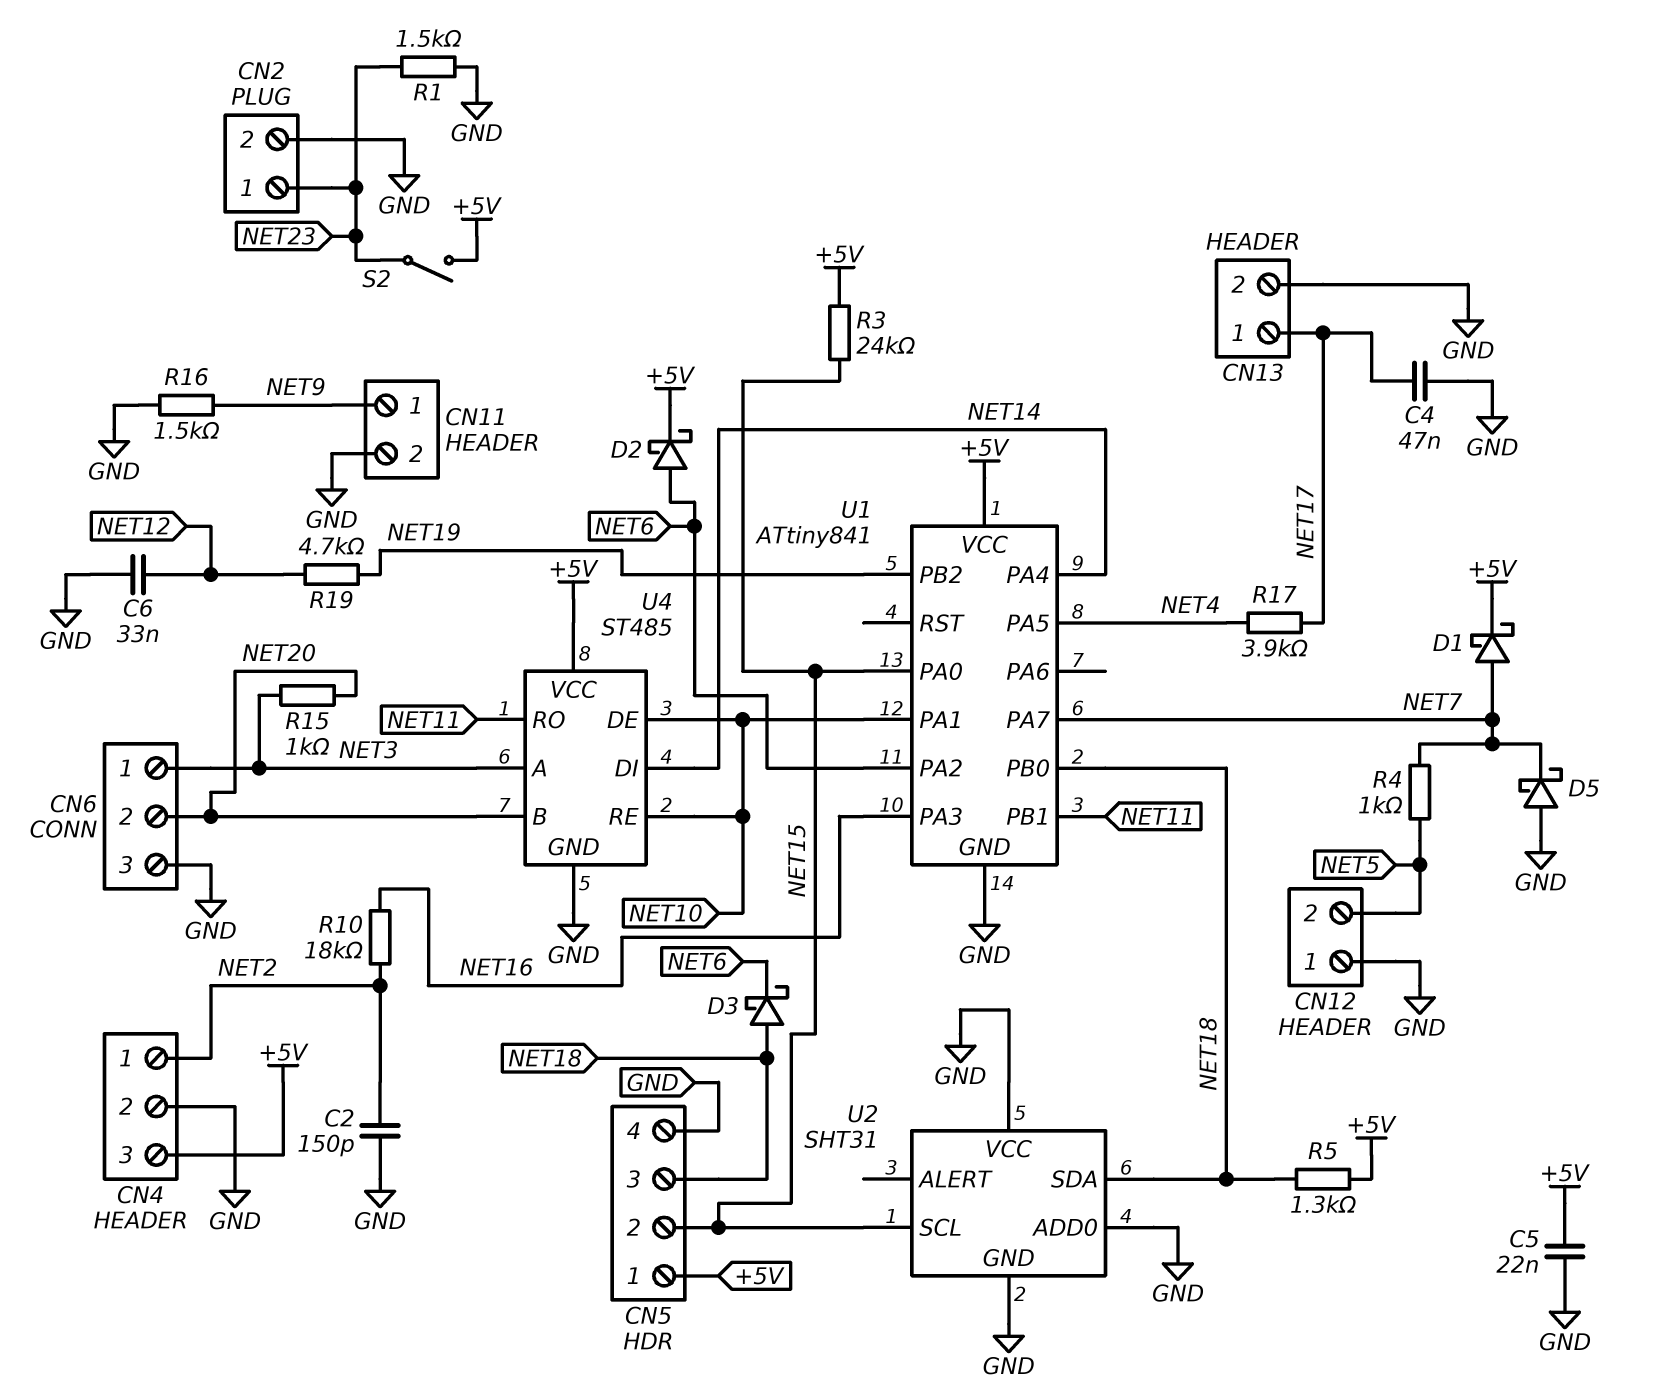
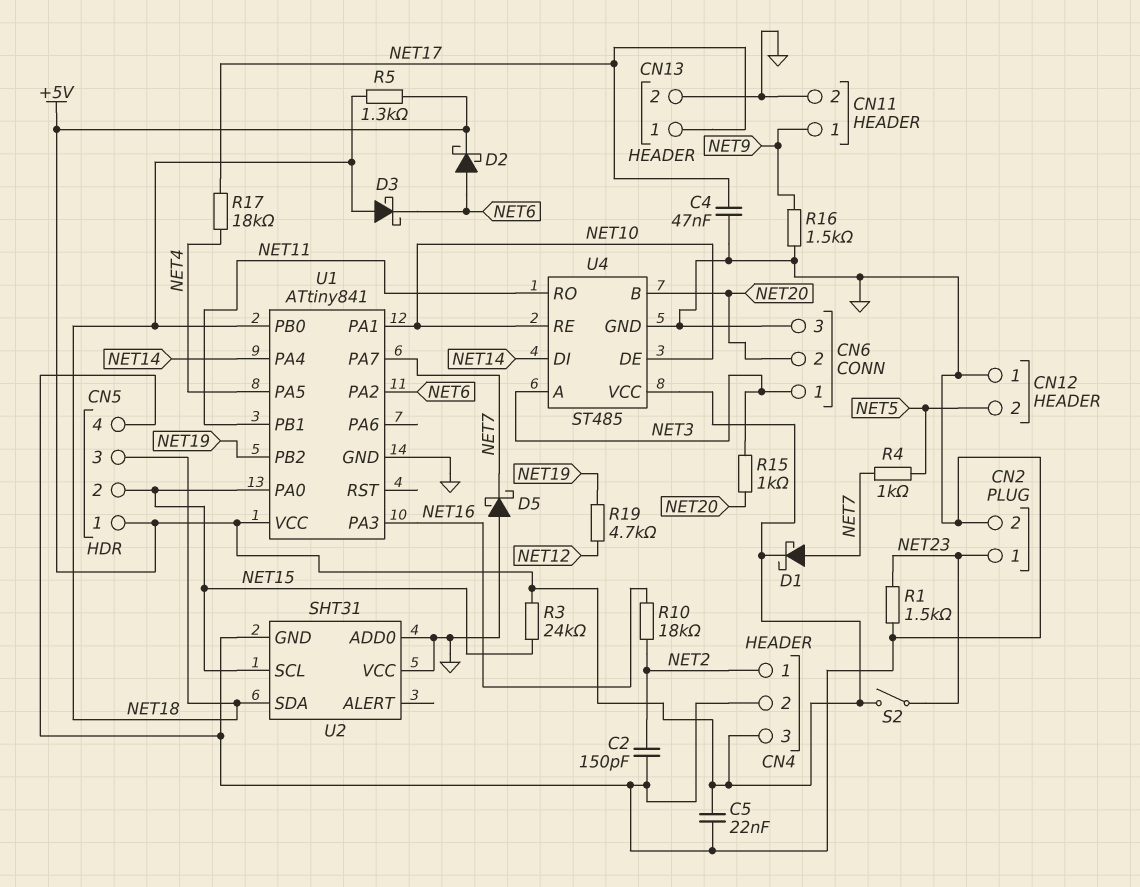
C6: 33nF (GND, NET12) -> none
R17: 3.9k (NET4, NET17) -> 18k (NET4, NET17)

